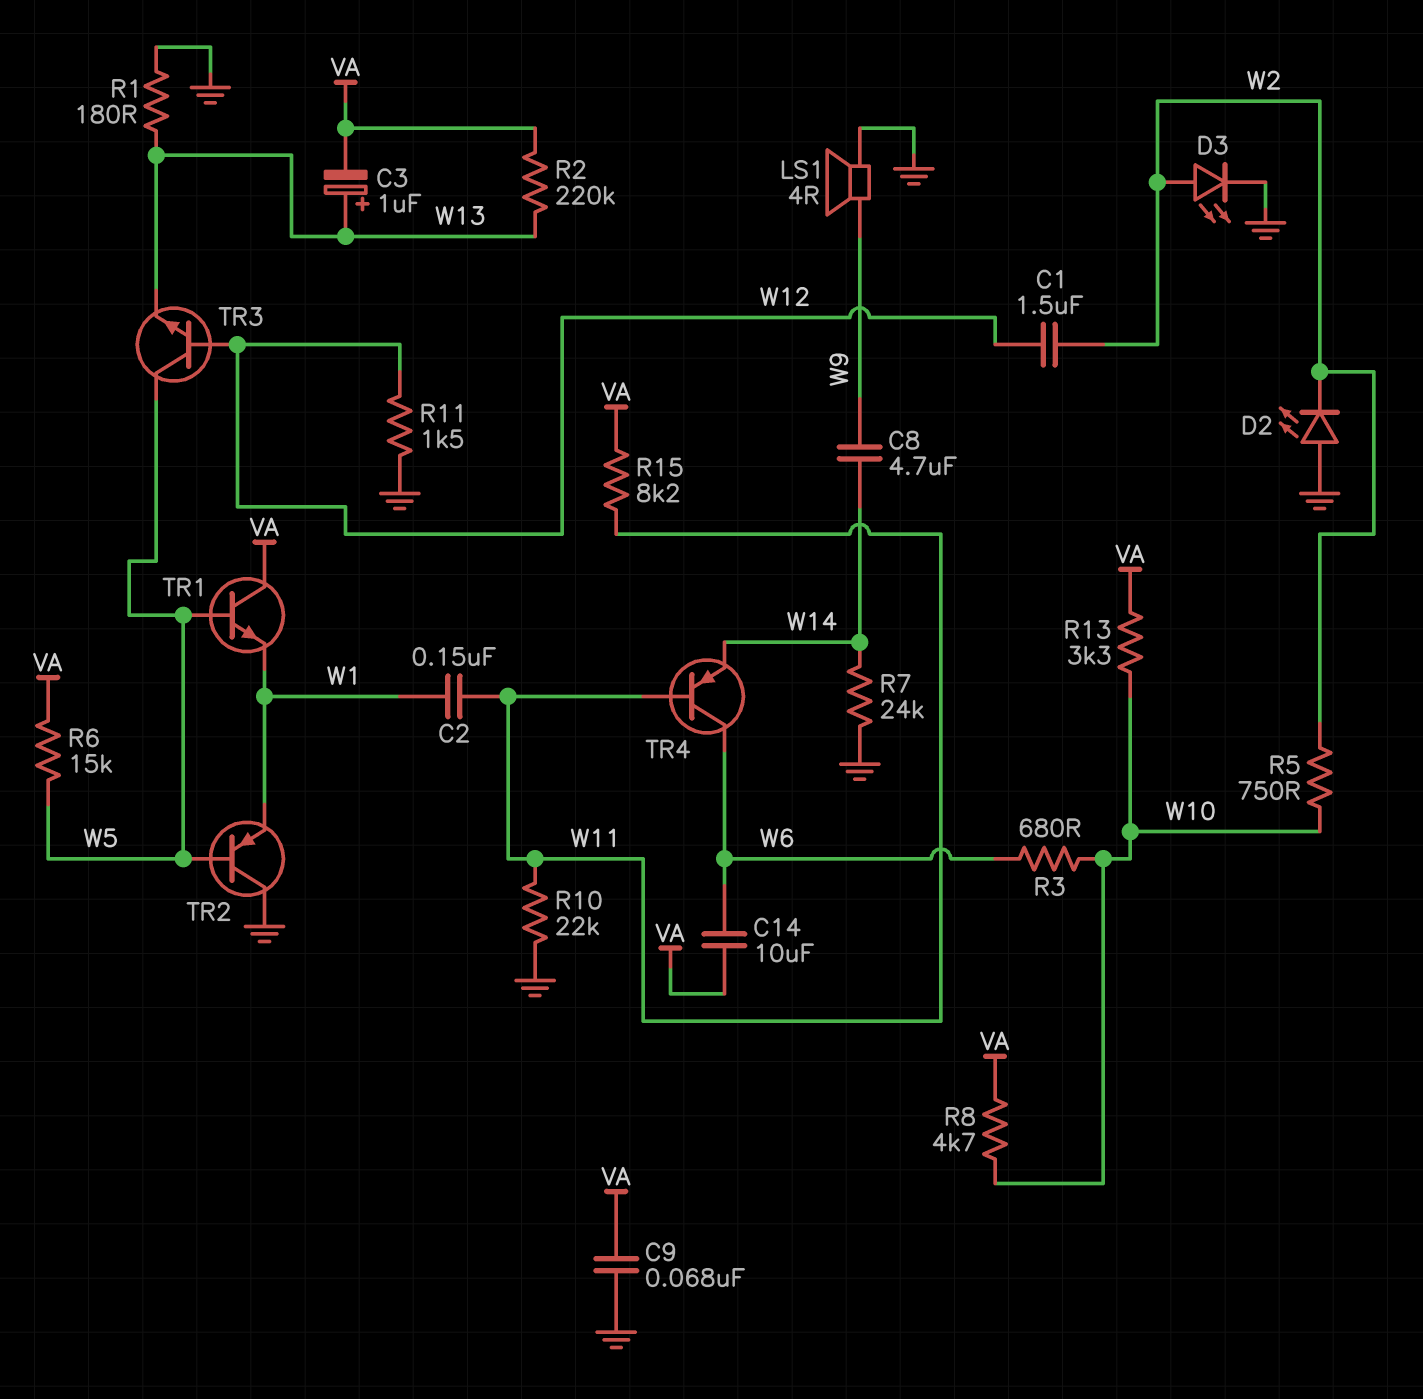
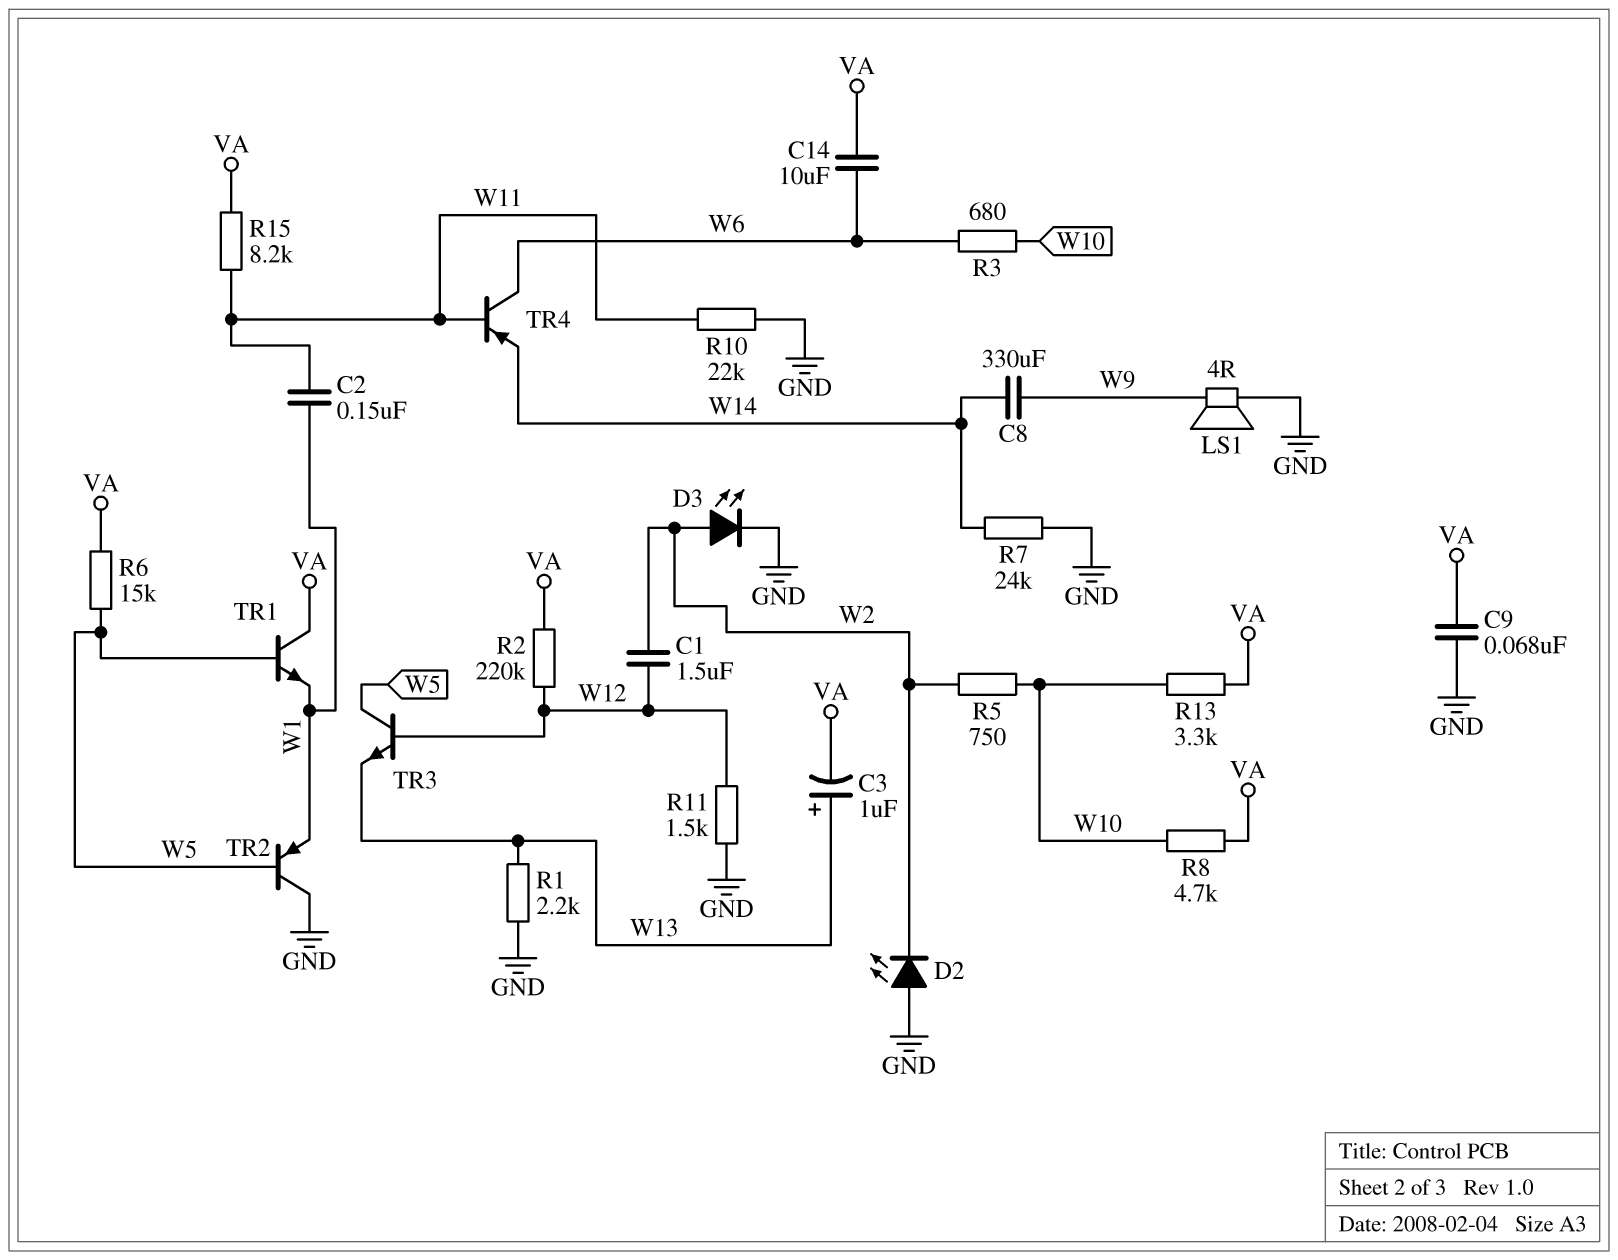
C8: 4.7uF (W9, W14) -> 330uF (W9, W14)
R1: 180 (GND, W13) -> 2.2k (GND, W13)
R2: 220k (VA, W13) -> 220k (VA, W12)

